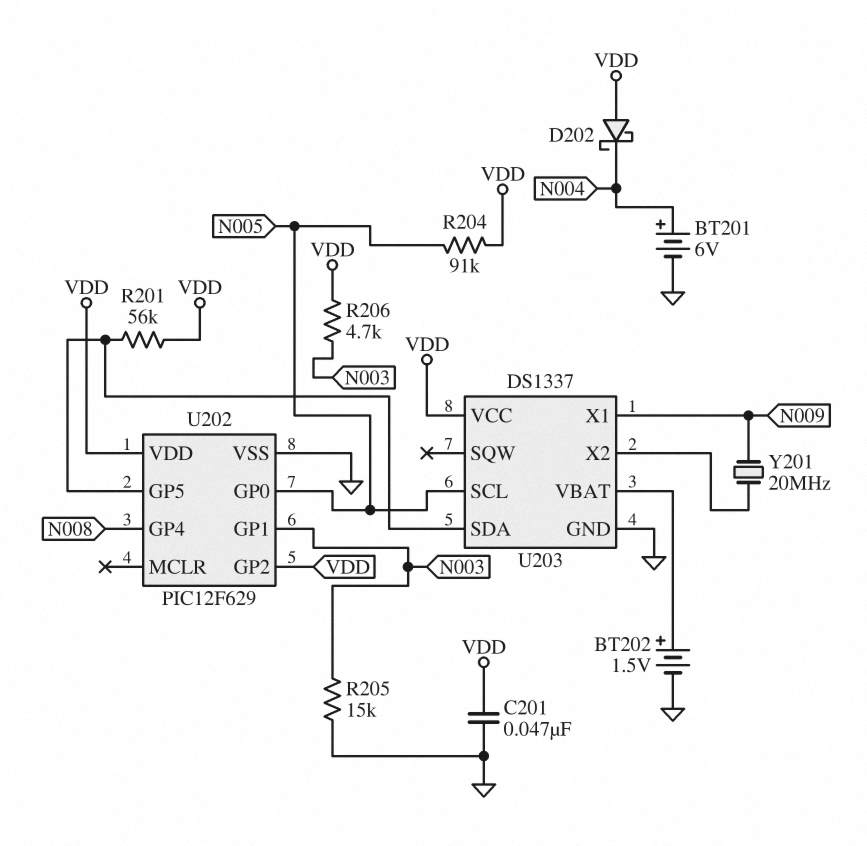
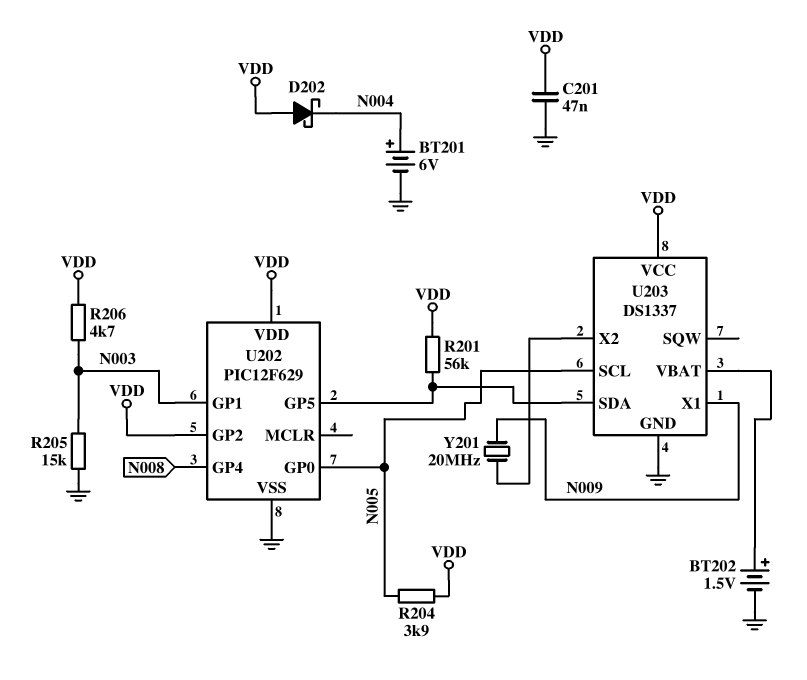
R204: 91k (N005, VDD) -> 3.9k (N005, VDD)

